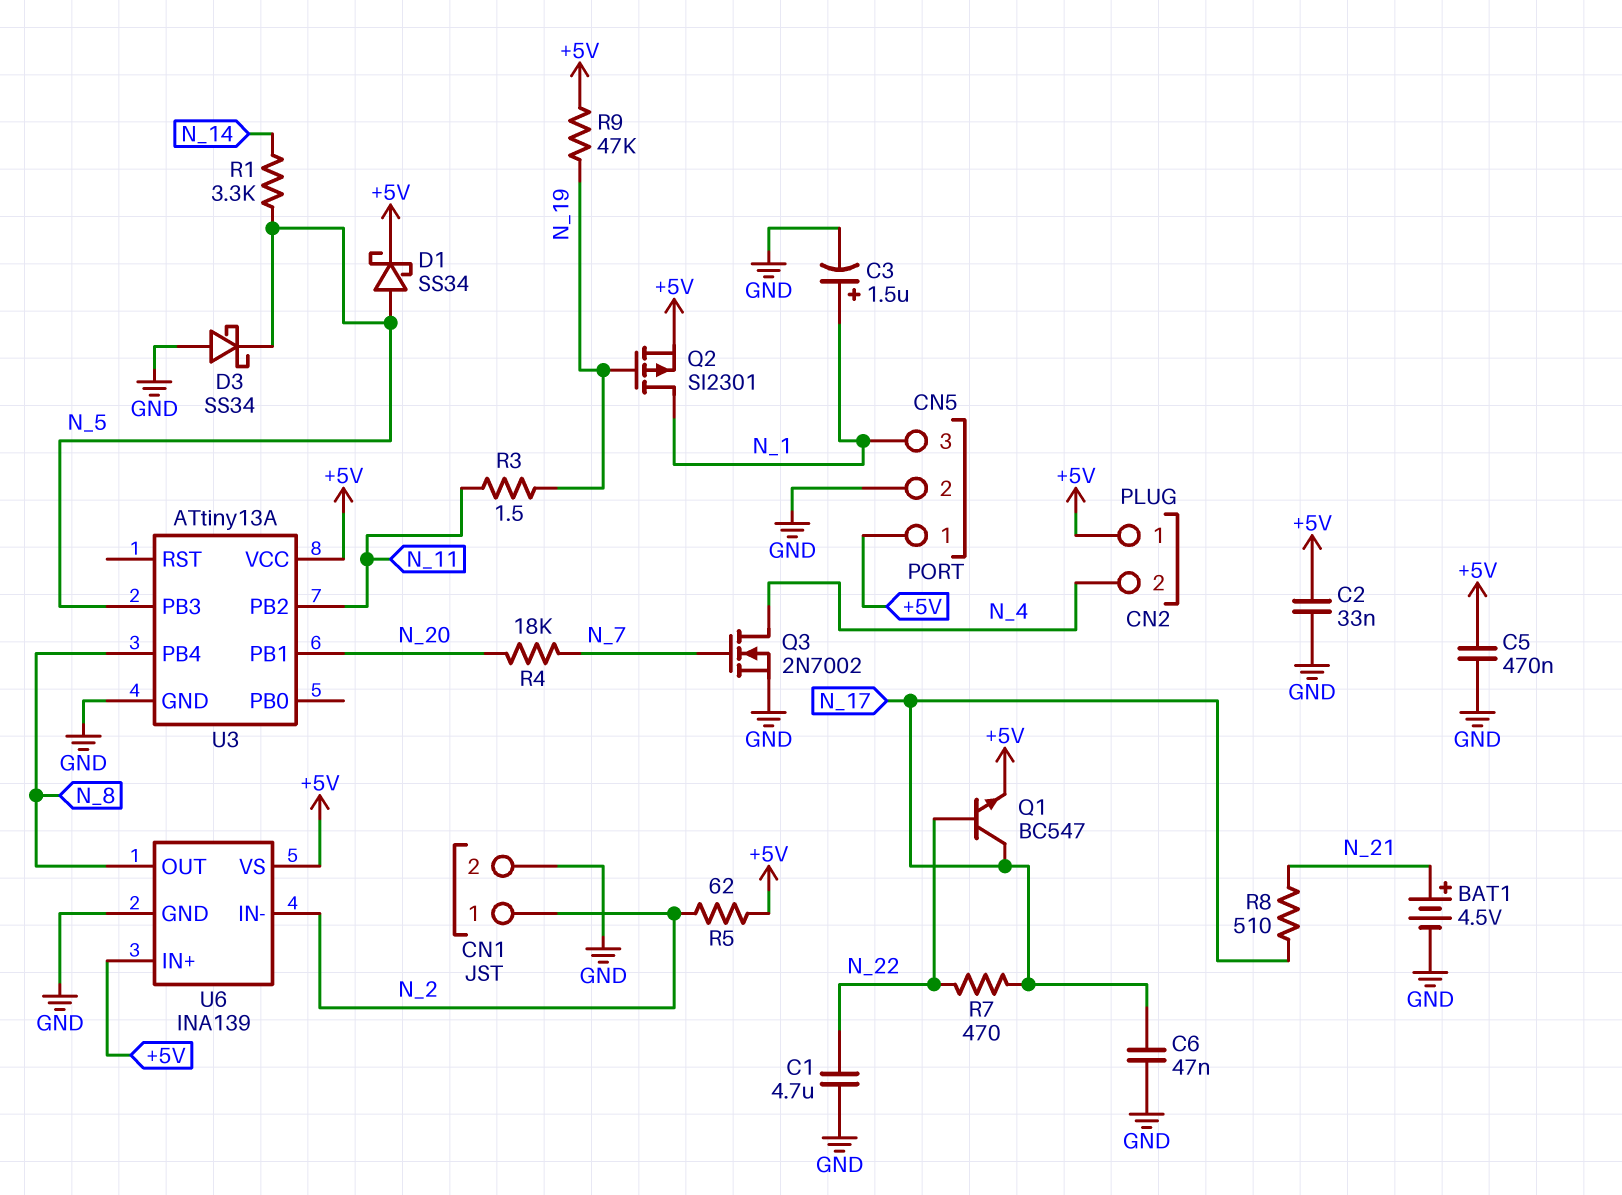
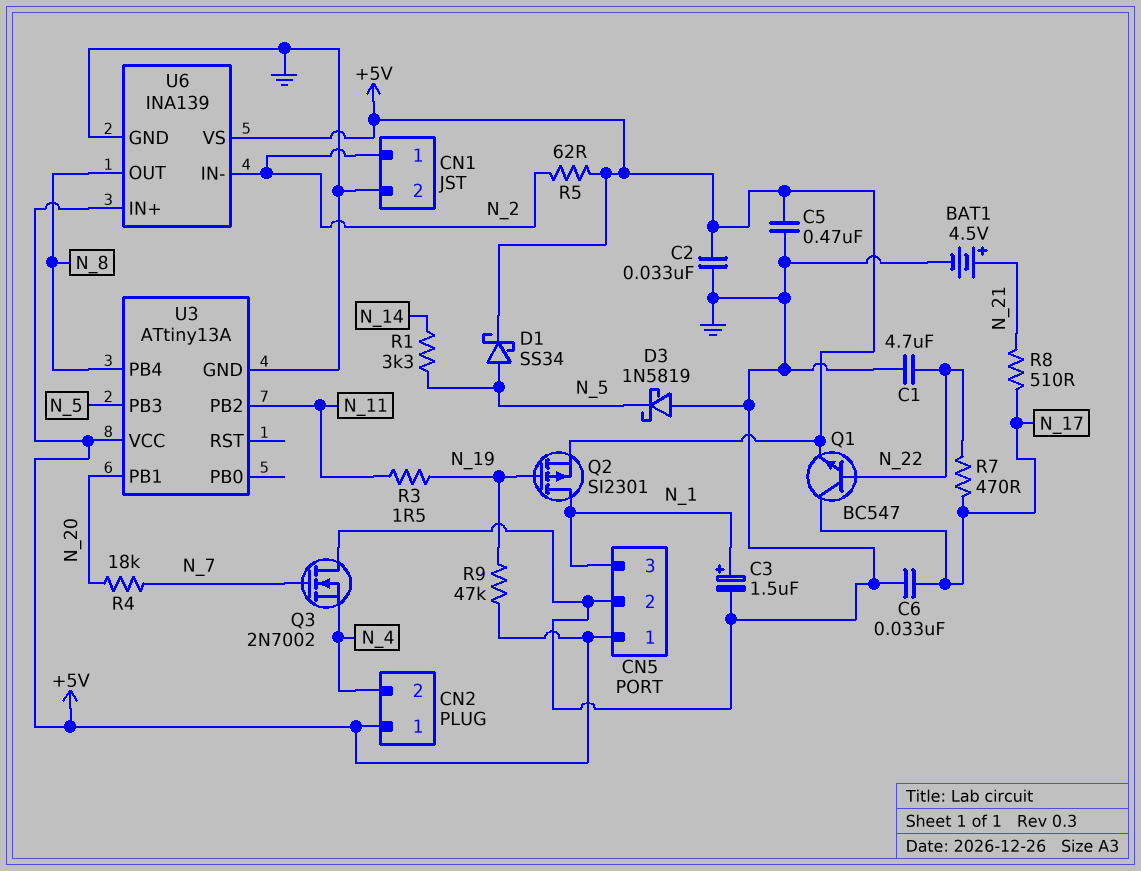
C6: 47nF (GND, N_17) -> 33nF (GND, N_17)
D3: schottky SS34 (A GND, K N_5) -> schottky 1N5819 (A GND, K N_5)
Q3: NMOS 2N7002 (G N_7, D N_4, S GND) -> NMOS 2N7002 (G N_7, D GND, S N_4)

